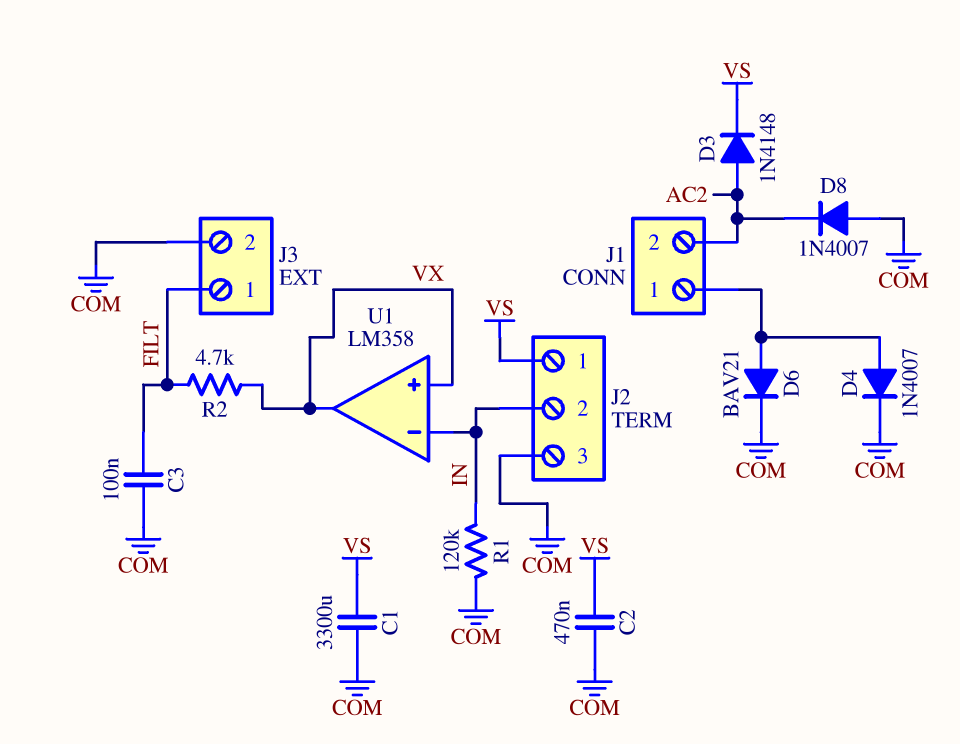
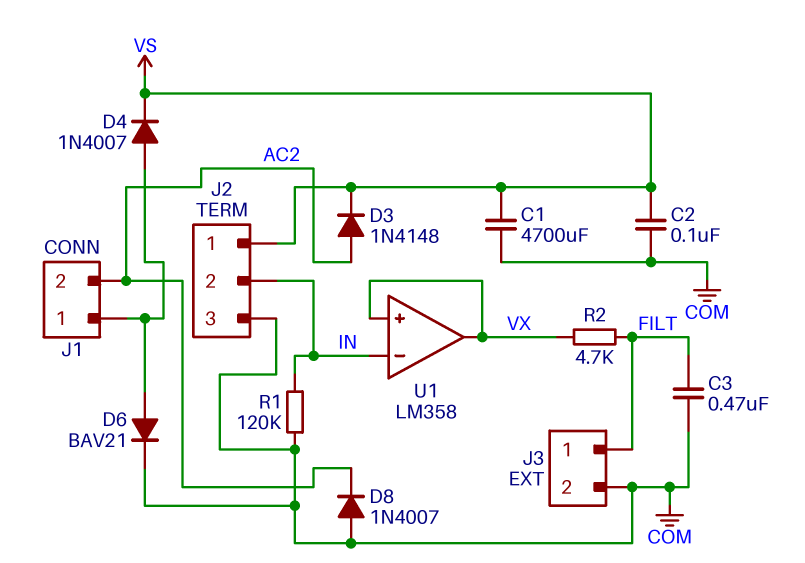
C1: 3300uF (COM, VS) -> 4700uF (COM, VS)
C2: 470nF (COM, VS) -> 100nF (COM, VS)
C3: 100nF (COM, FILT) -> 470nF (COM, FILT)
D4: diode 1N4007 (A J1/1, K COM) -> diode 1N4007 (A J1/1, K VS)

